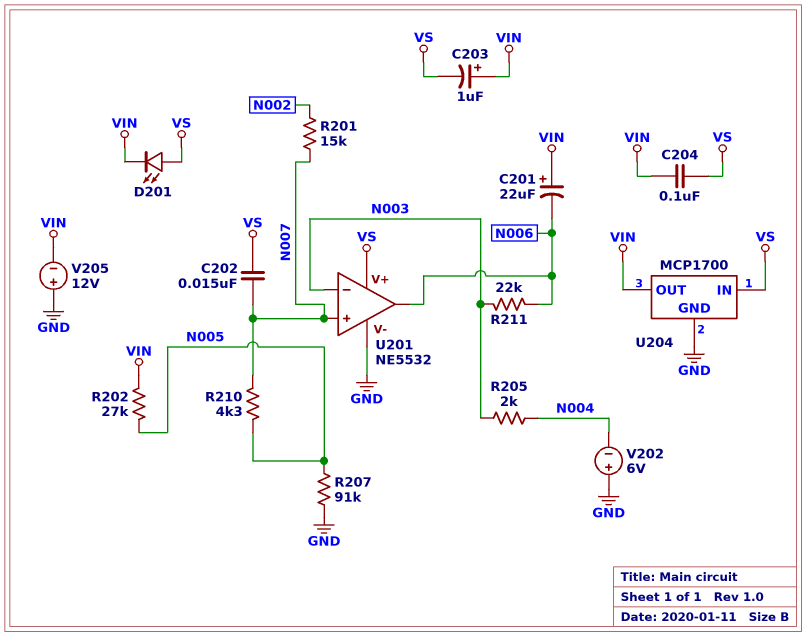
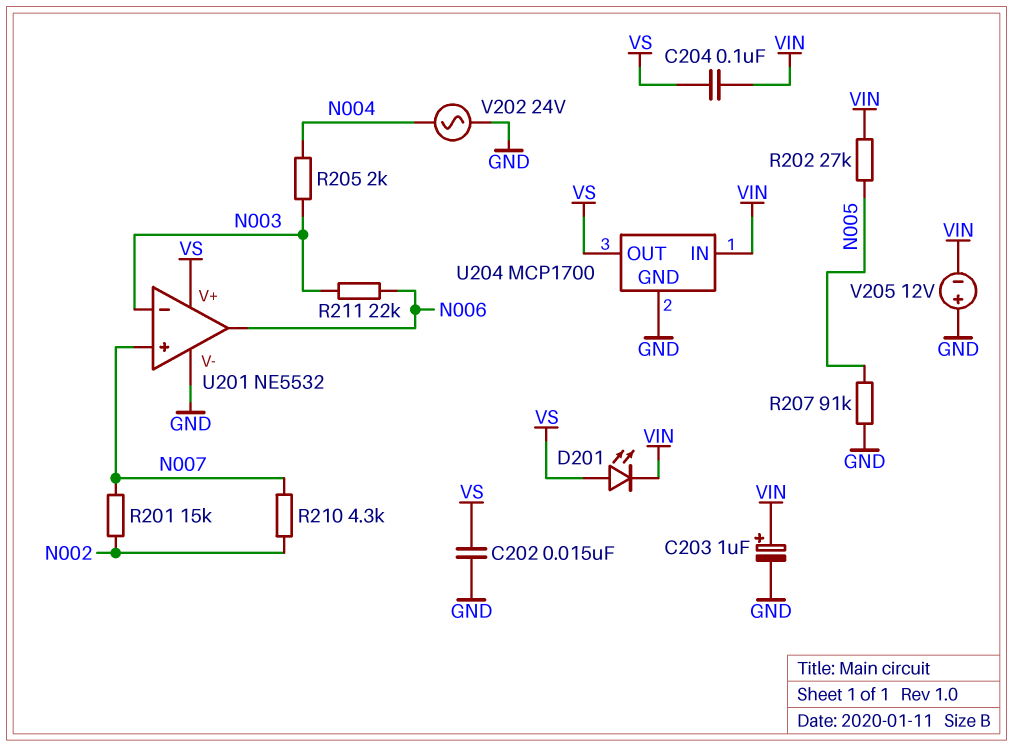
C201: 22uF (plus VIN, minus N006) -> none
C202: 15nF (N007, VS) -> 15nF (GND, VS)
C203: 1uF (plus VIN, minus VS) -> 1uF (plus VIN, minus GND)
R210: 4.3k (N005, N007) -> 4.3k (N002, N007)
U204 pin IN: VS -> VIN
U204 pin OUT: VIN -> VS
V202: 6V (plus GND, minus N004) -> AC 24V (GND, N004)

